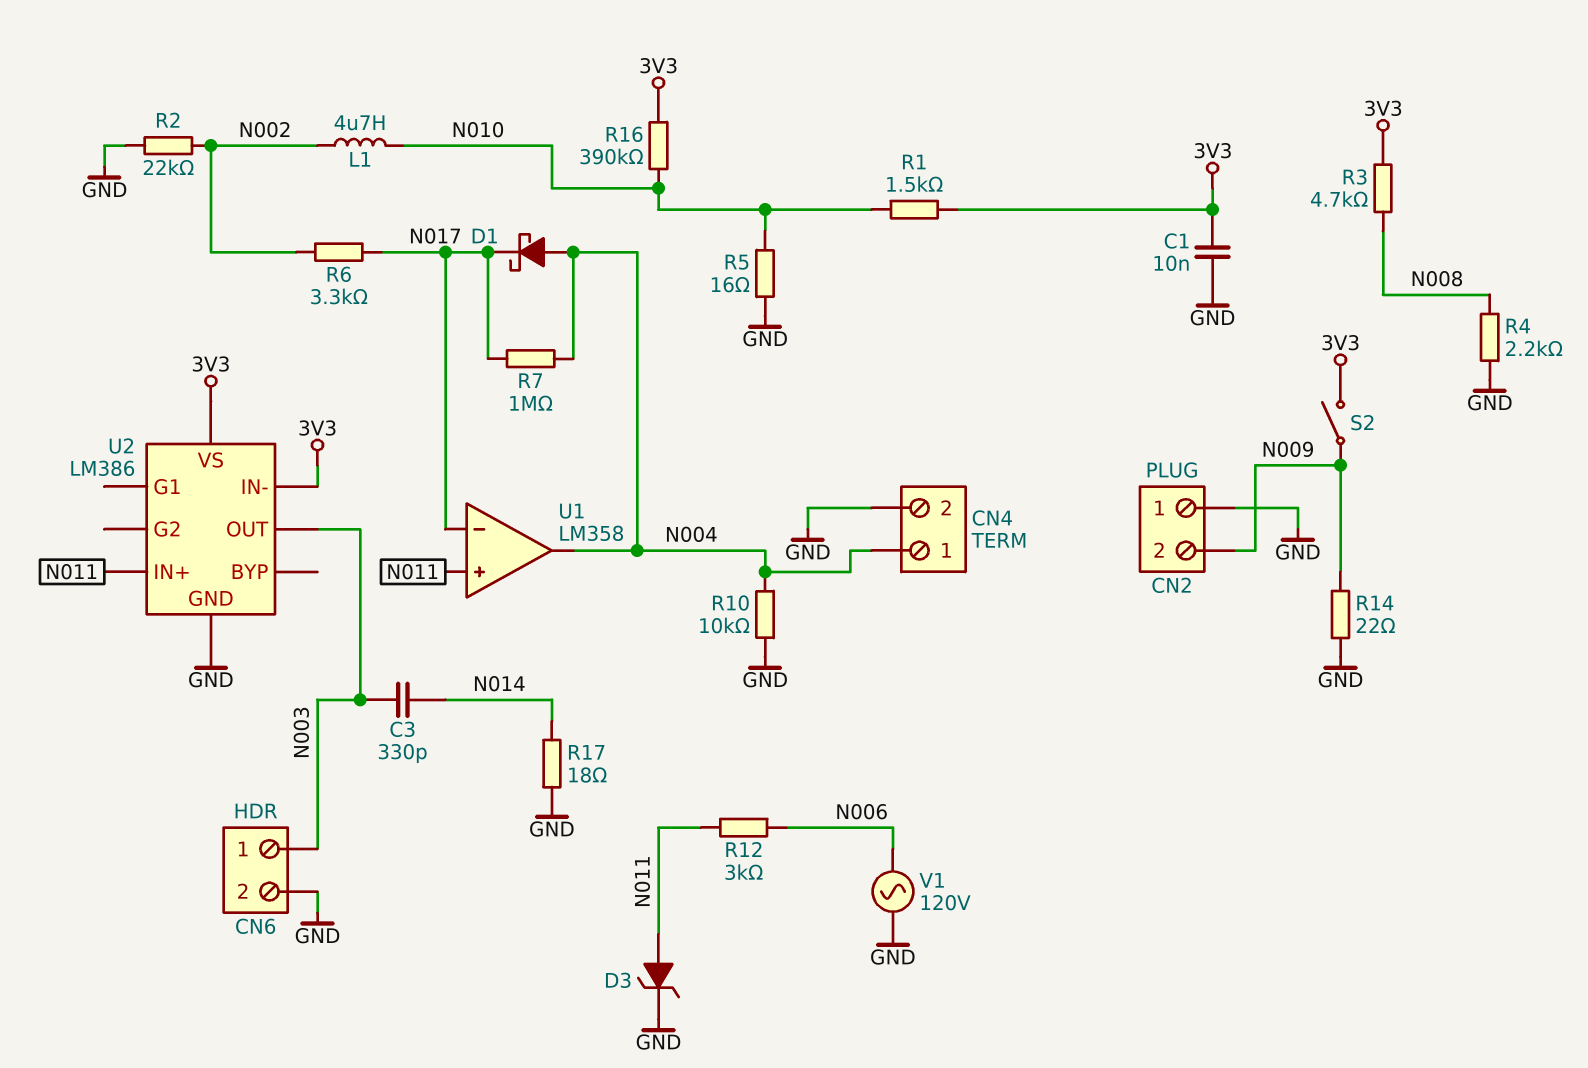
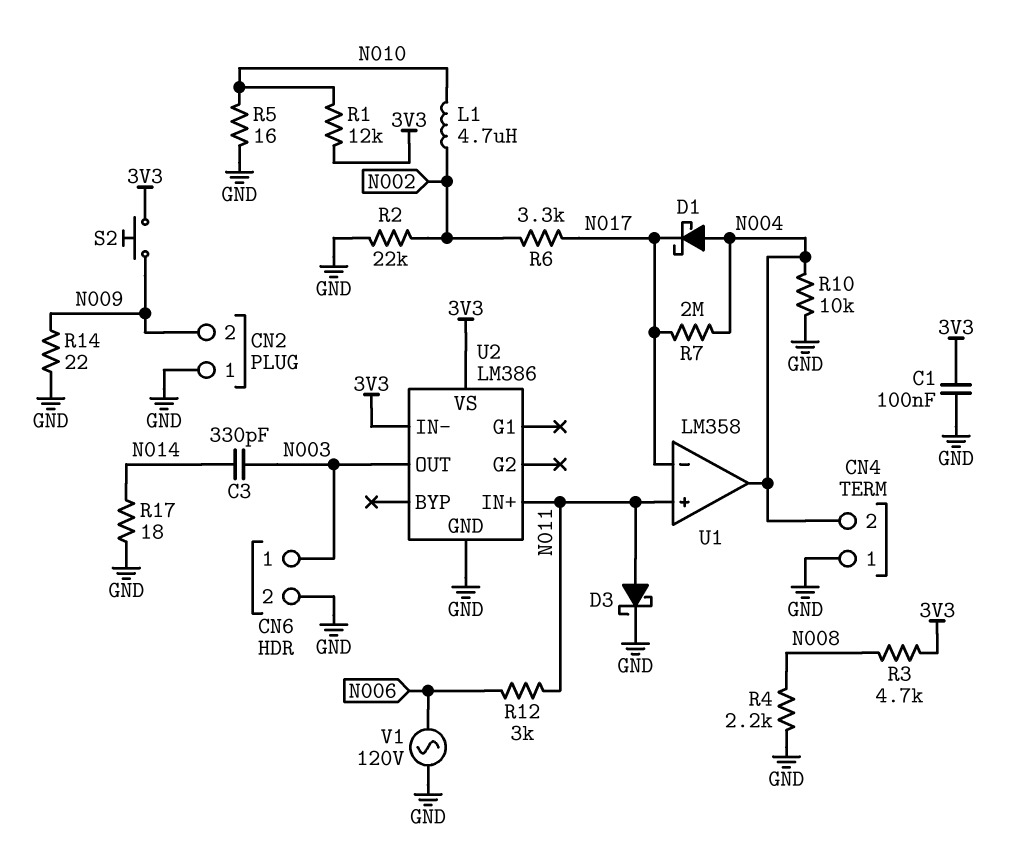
C1: 10nF (3V3, GND) -> 100nF (3V3, GND)
CN4 pin 1: N004 -> GND
CN4 pin 2: GND -> N004
D3: zener (A N011, K GND) -> schottky (A N011, K GND)
R1: 1.5k (3V3, N010) -> 12k (3V3, N010)
R7: 1M (N004, N017) -> 2M (N004, N017)
R16: 390k (3V3, N010) -> none
S2: switch (3V3, N009) -> button (3V3, N009)

